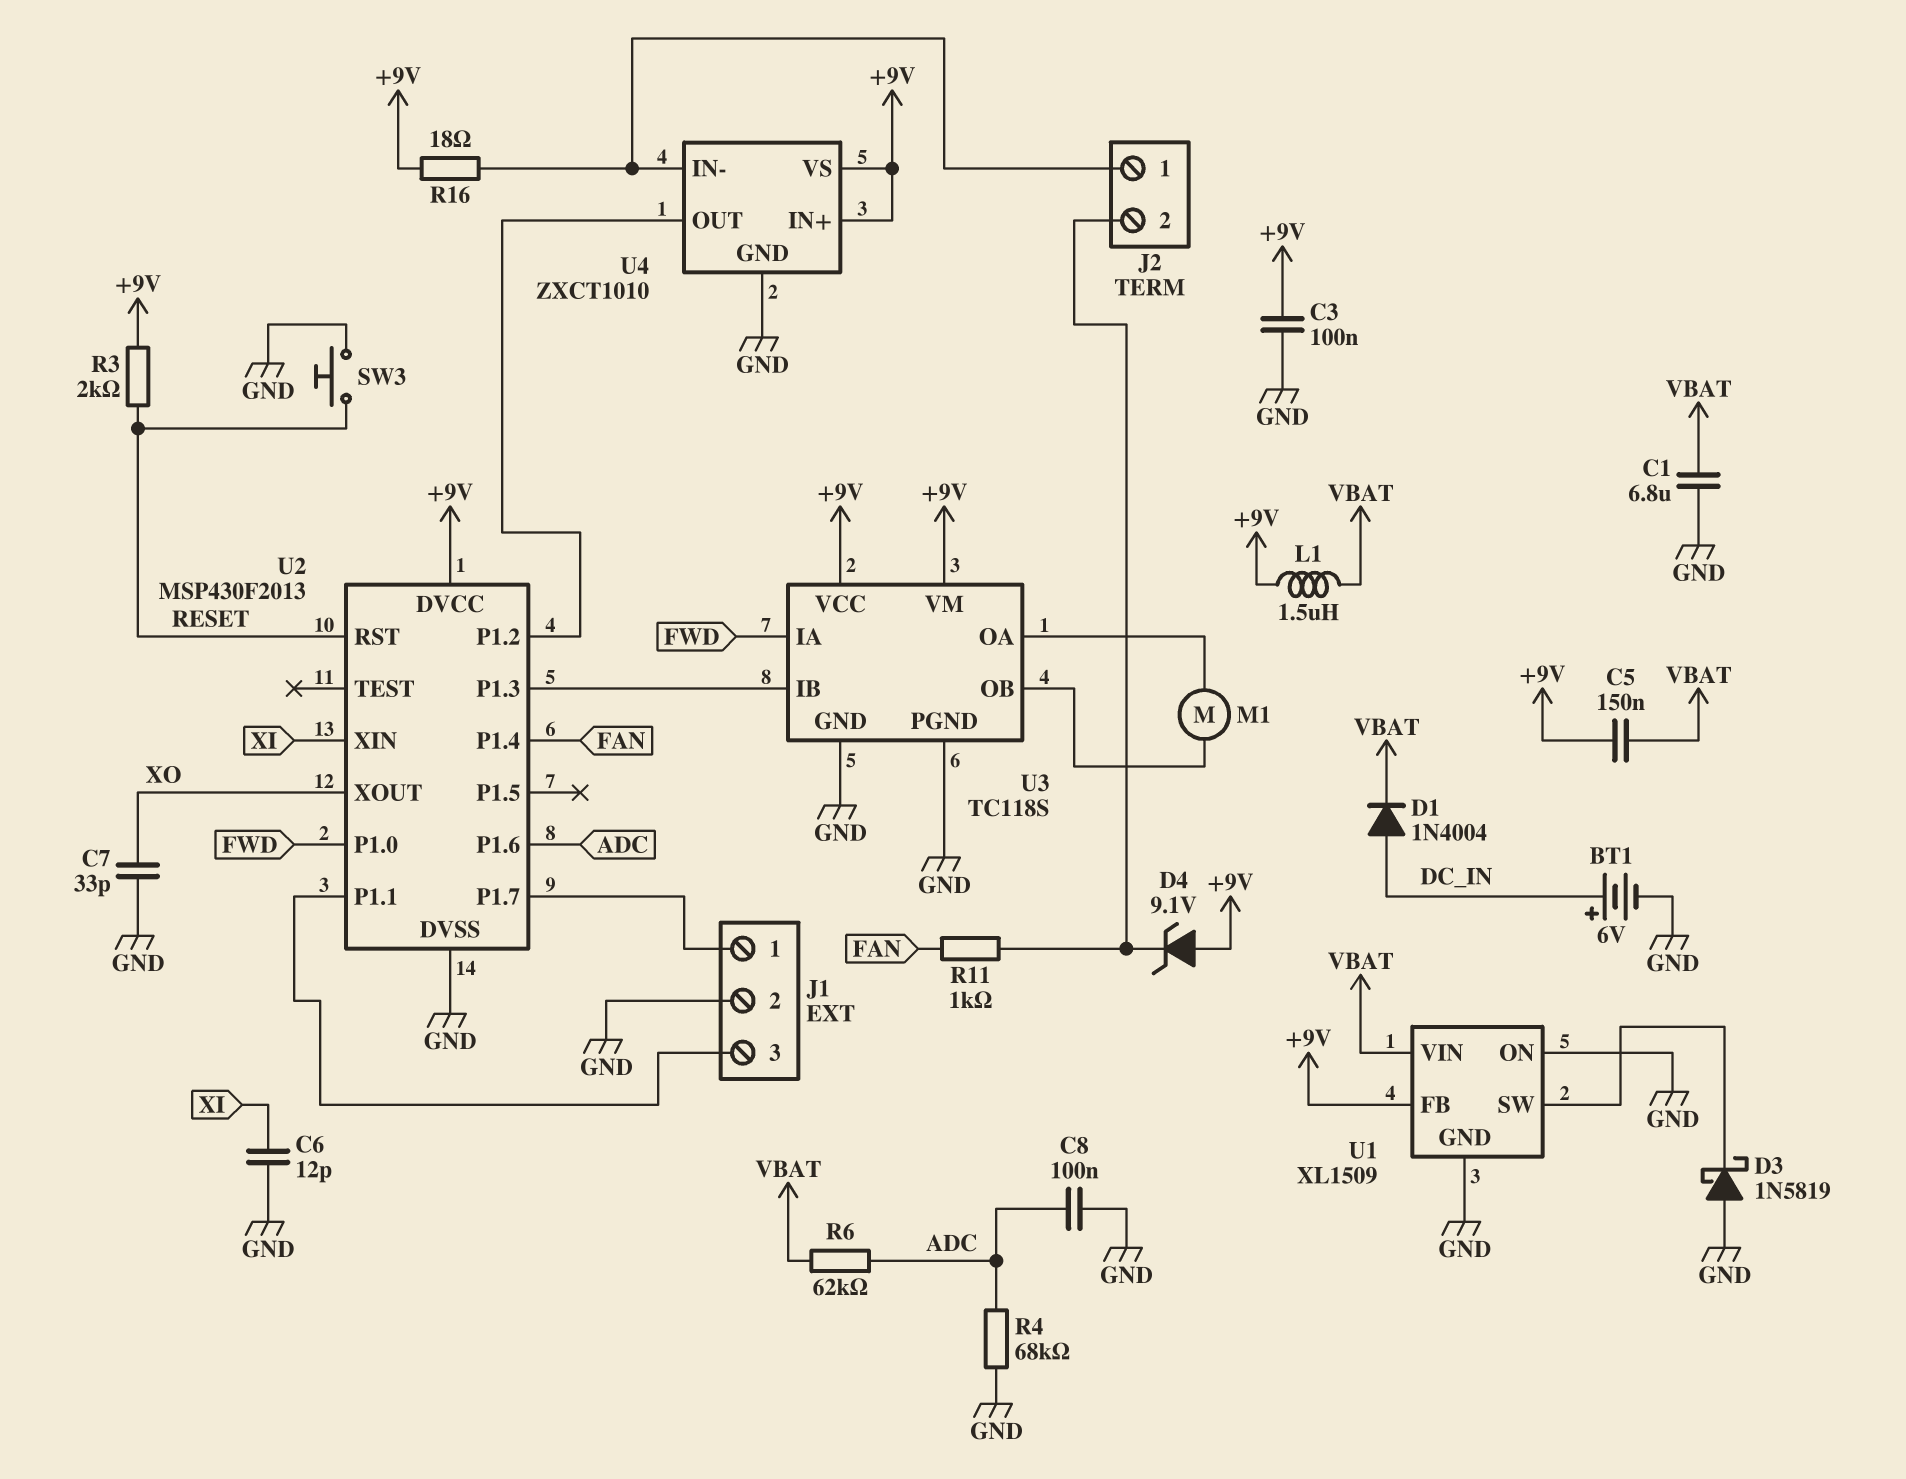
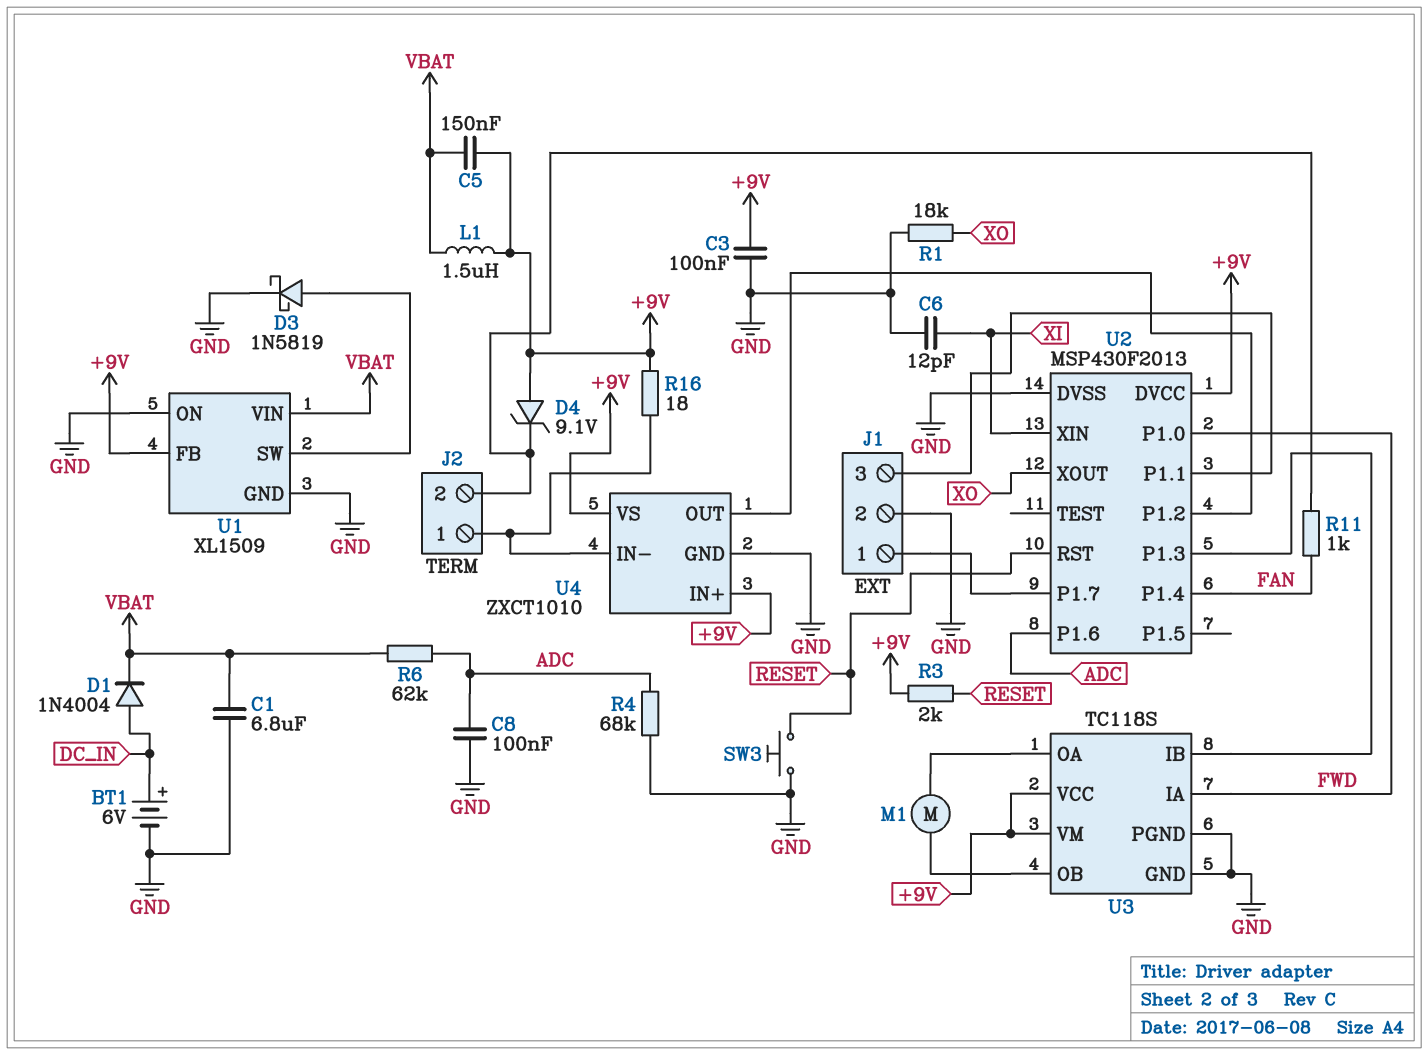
C7: 33pF (GND, XO) -> none
D3: schottky 1N5819 (A GND, K U1/SW) -> schottky 1N5819 (A U1/SW, K GND)
R1: none -> 18k (GND, XO)

